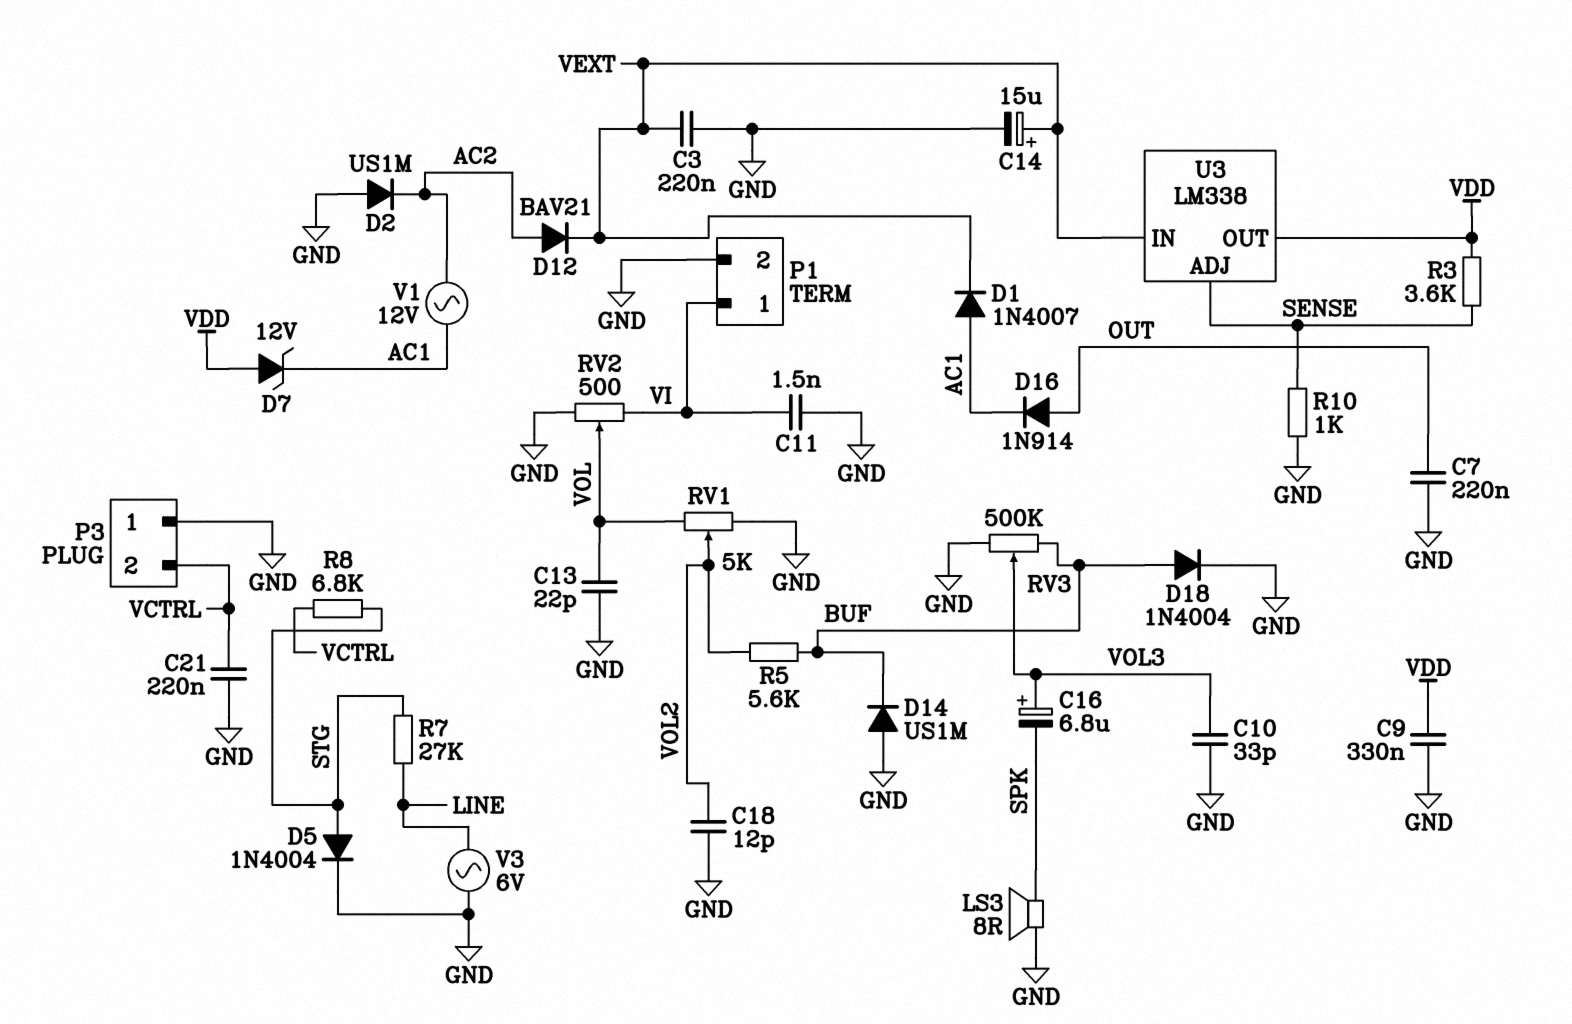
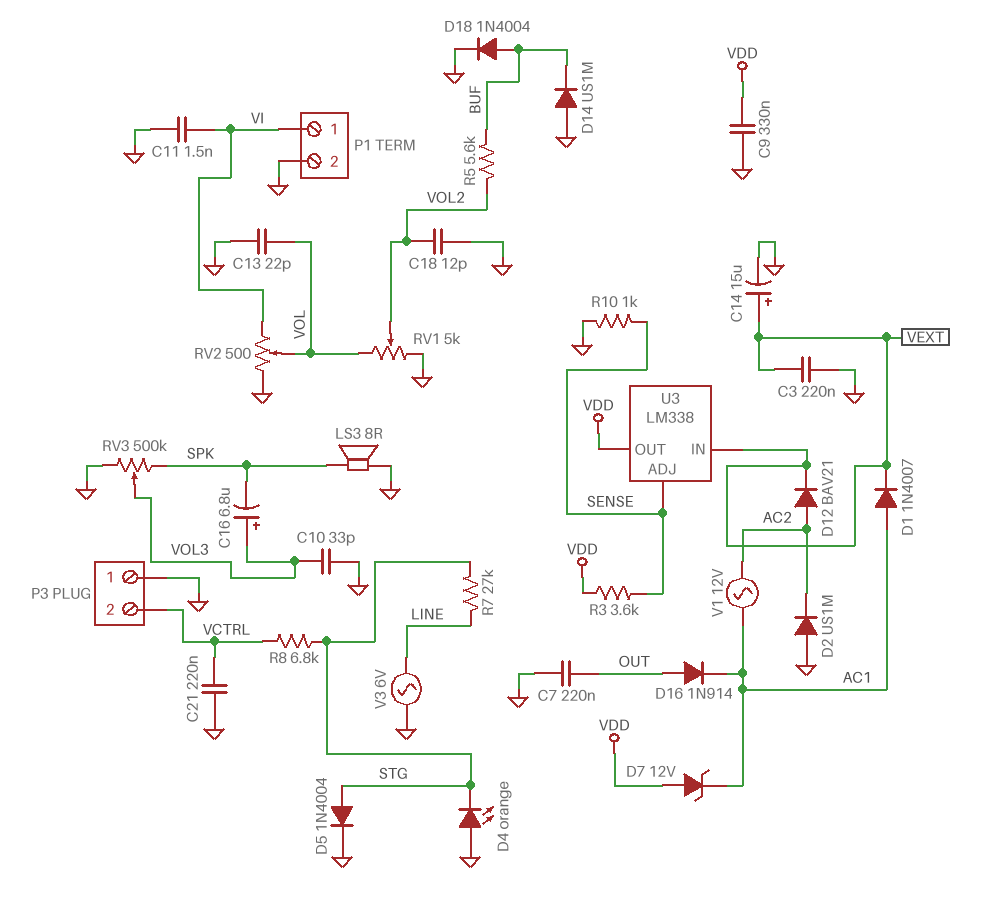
D4: none -> LED orange (A GND, K STG)
RV3: 500k (BUF, GND, wiper VOL3) -> 500k (GND, SPK, wiper VOL3)

